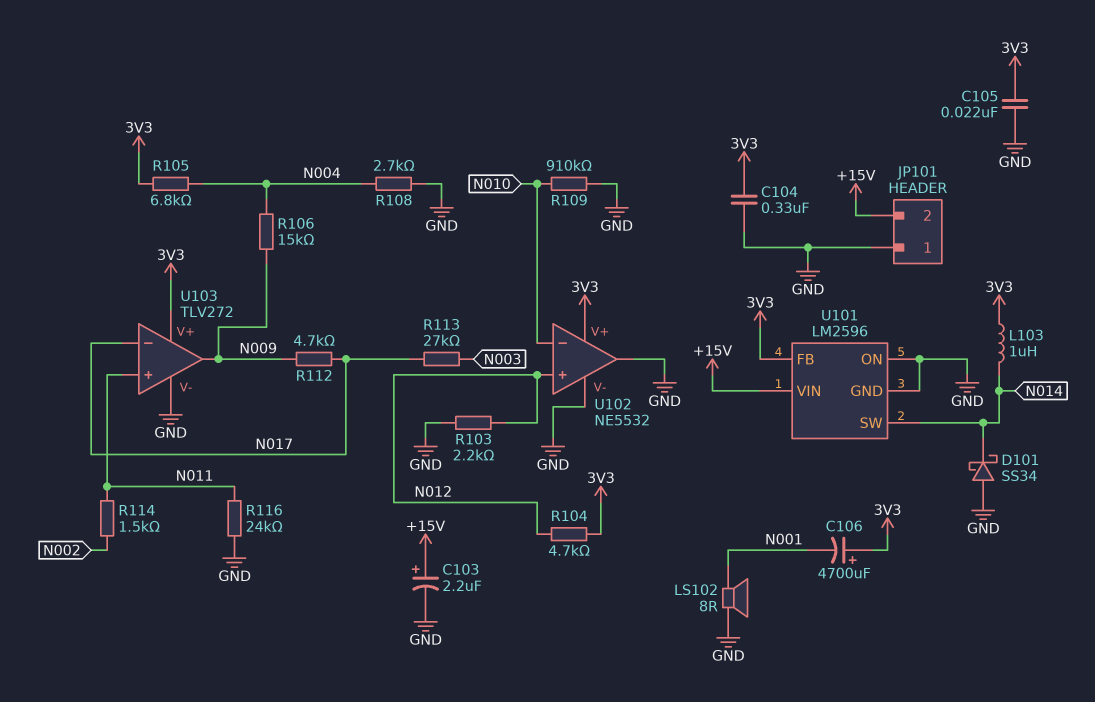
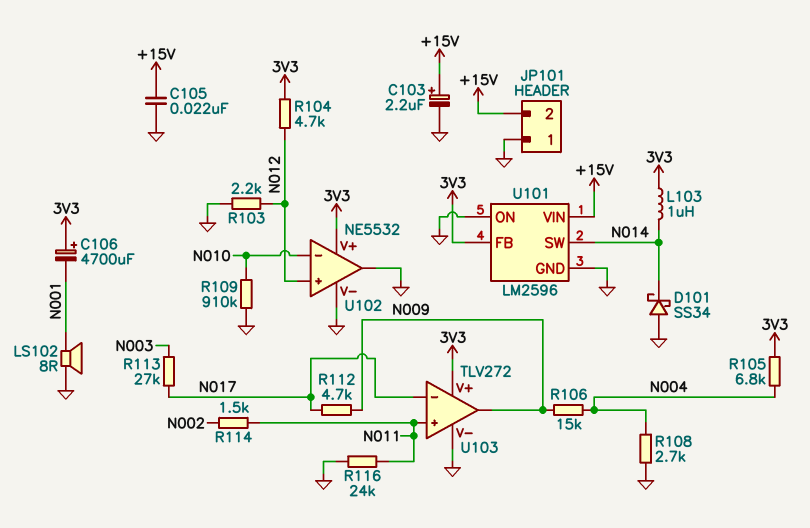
C104: 330nF (3V3, GND) -> none
C105: 22nF (3V3, GND) -> 22nF (+15V, GND)

